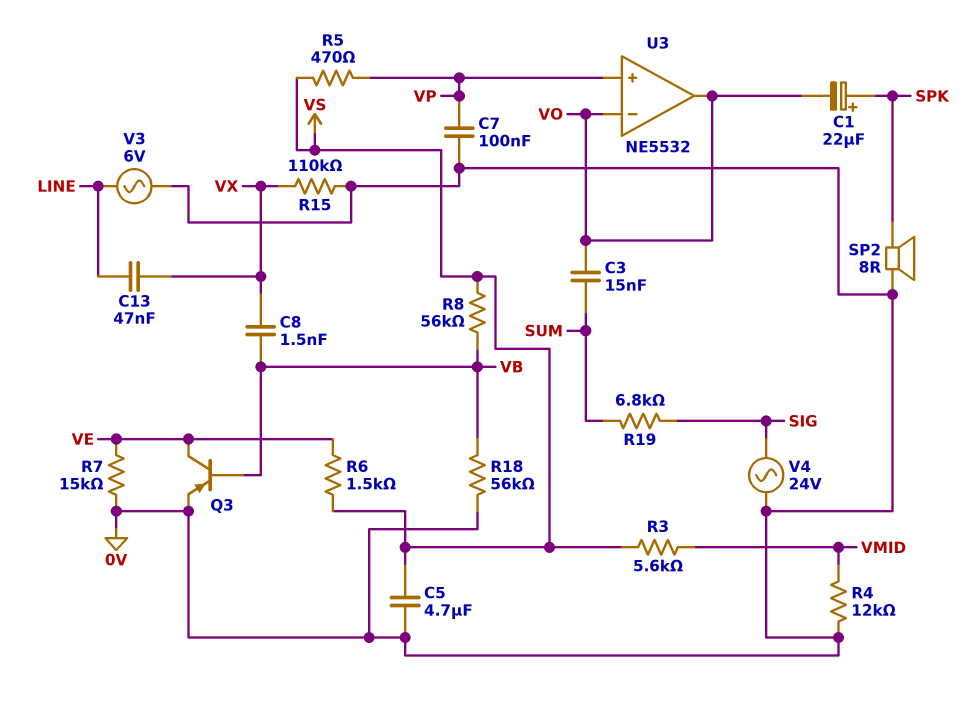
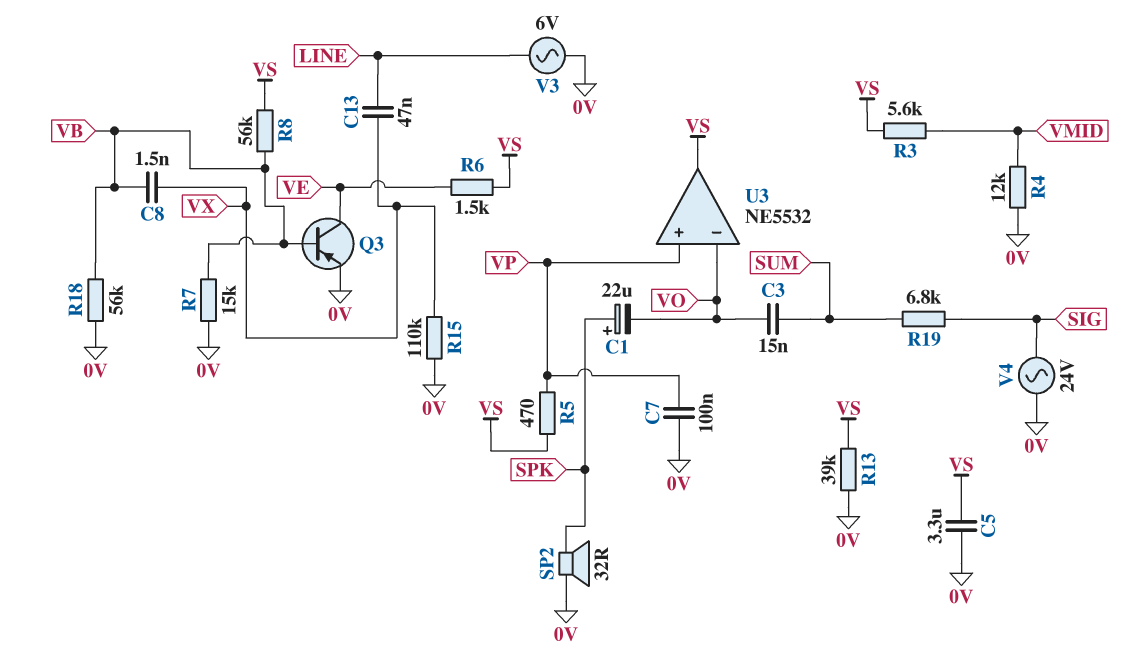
C5: 4.7uF (0V, VS) -> 3.3uF (0V, VS)
R7: 15k (0V, VE) -> 15k (0V, VB)
R13: none -> 39k (0V, VS)
SP2: speaker 8R (0V, SPK) -> speaker 32R (0V, SPK)
U3 pin out: VO -> VS

